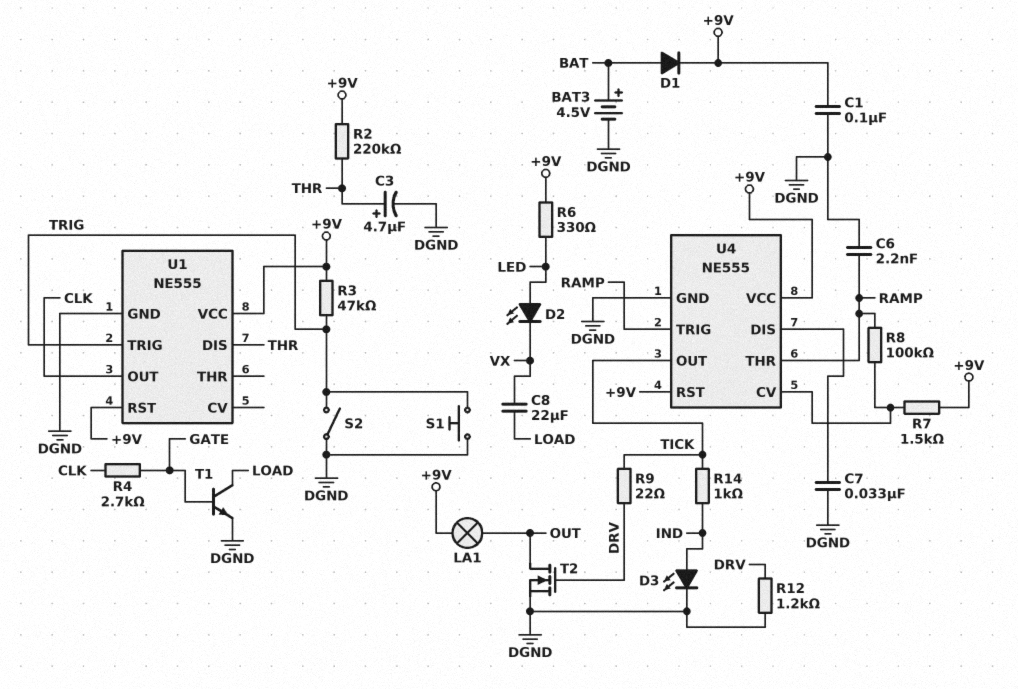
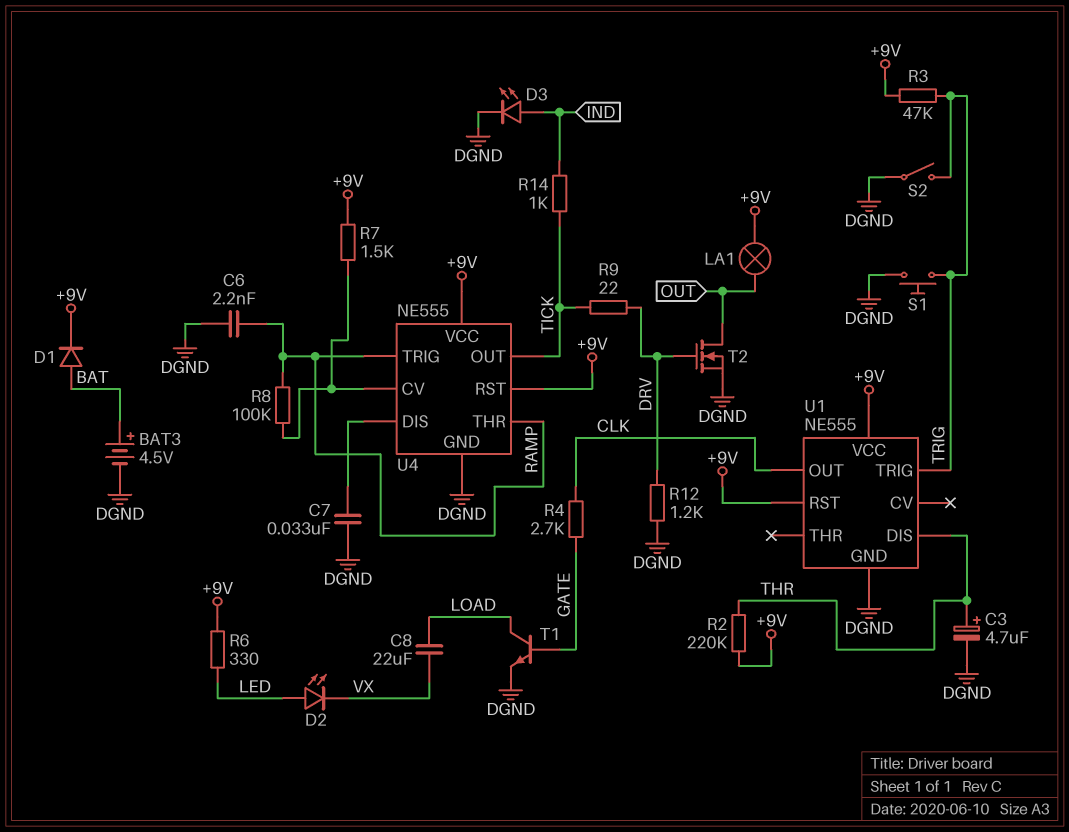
C1: 100nF (+9V, DGND) -> none

